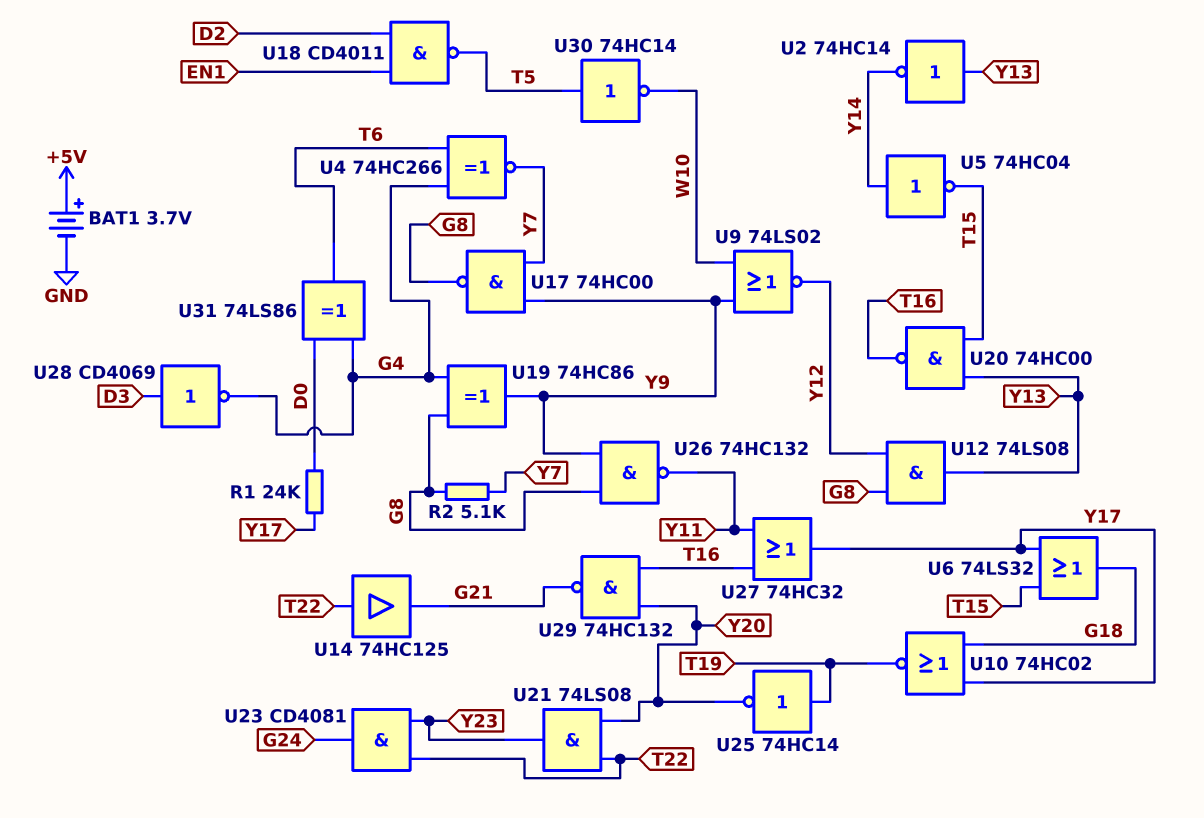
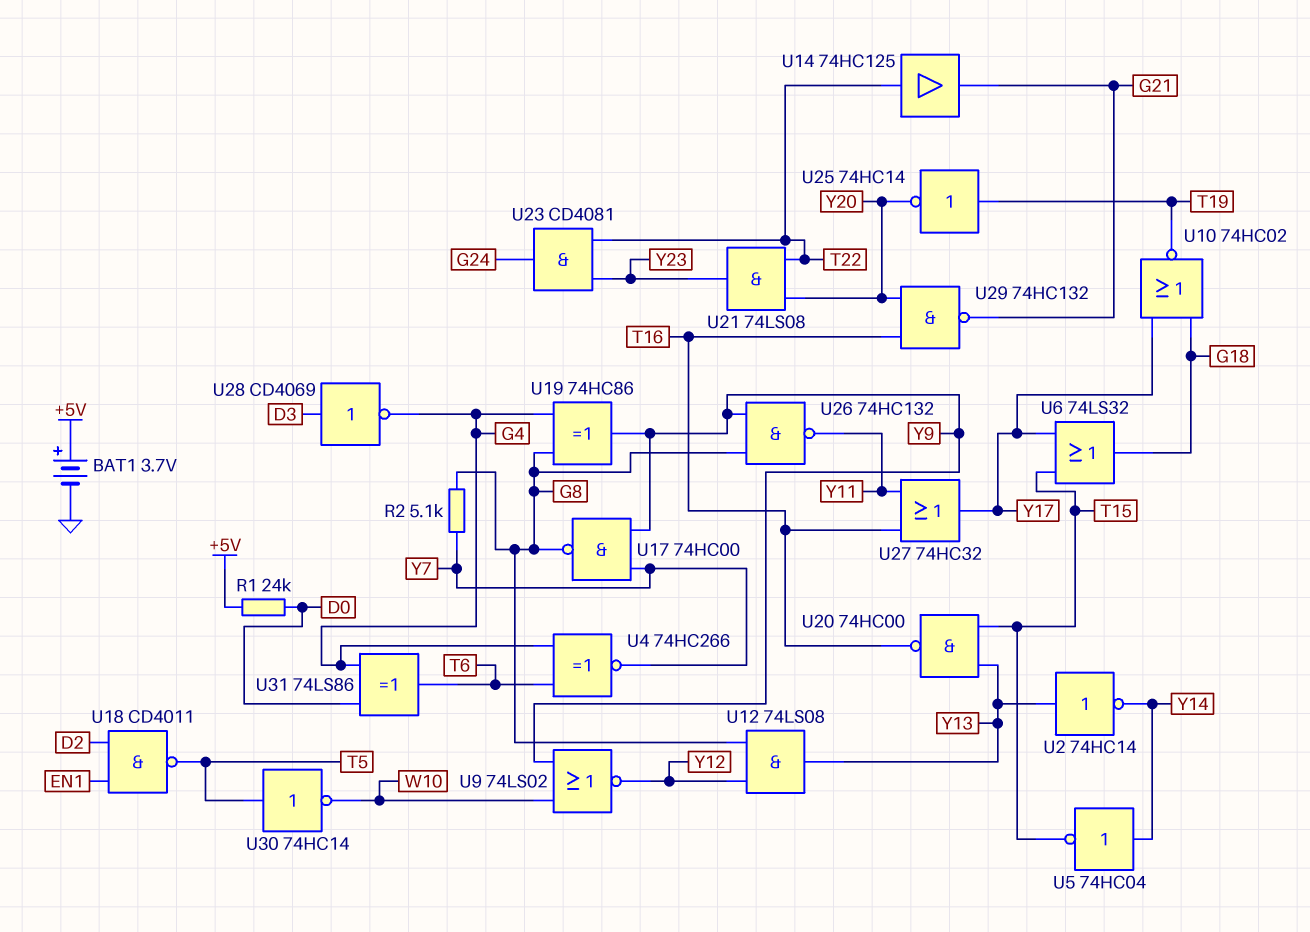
R1: 24k (D0, Y17) -> 24k (+5V, D0)

